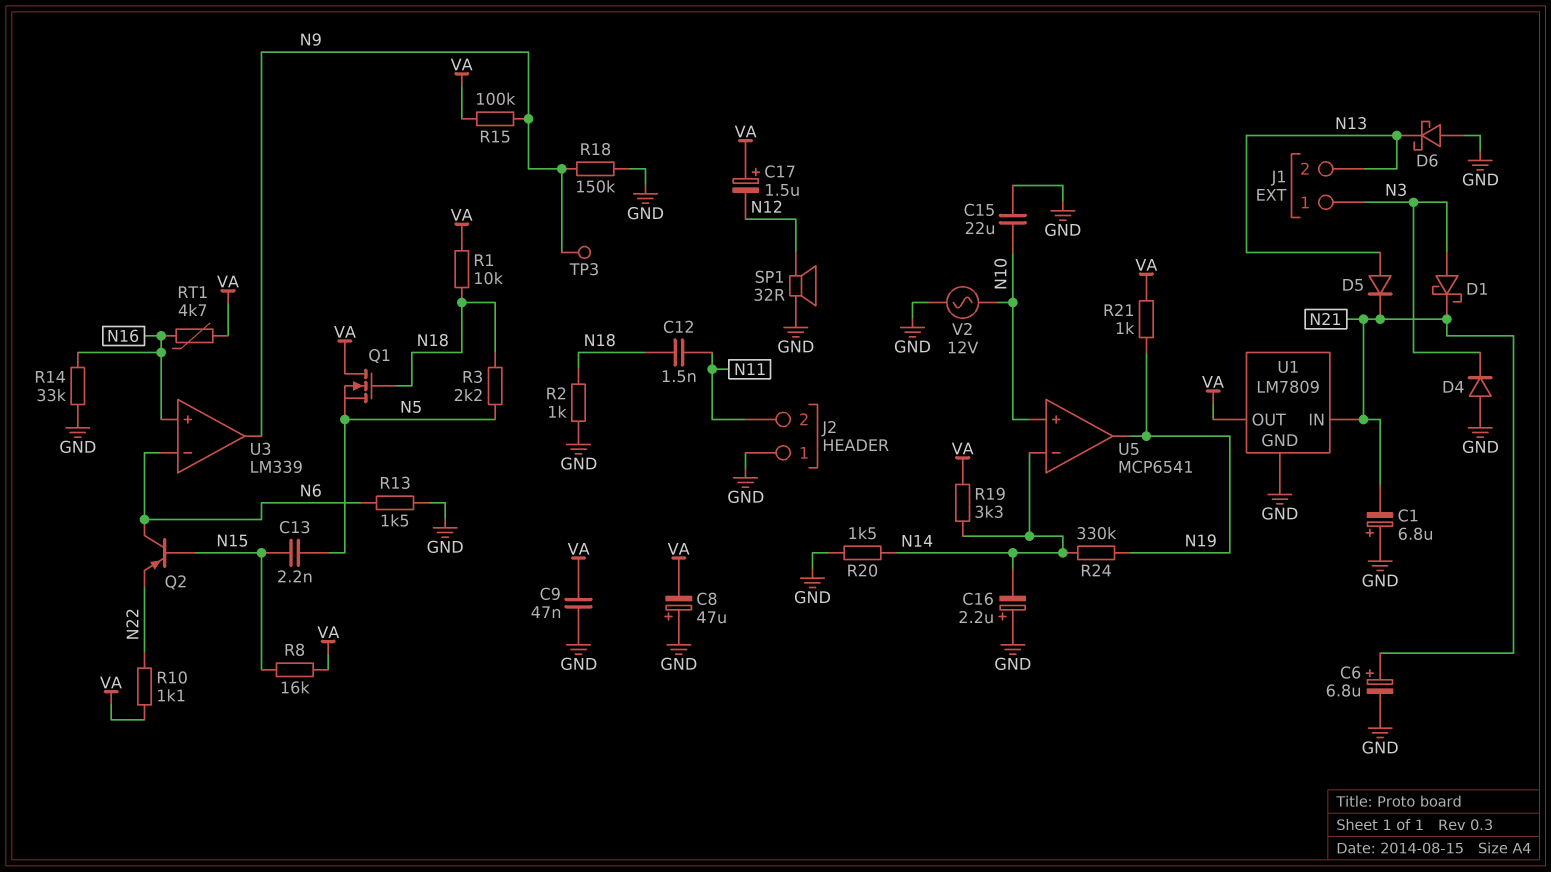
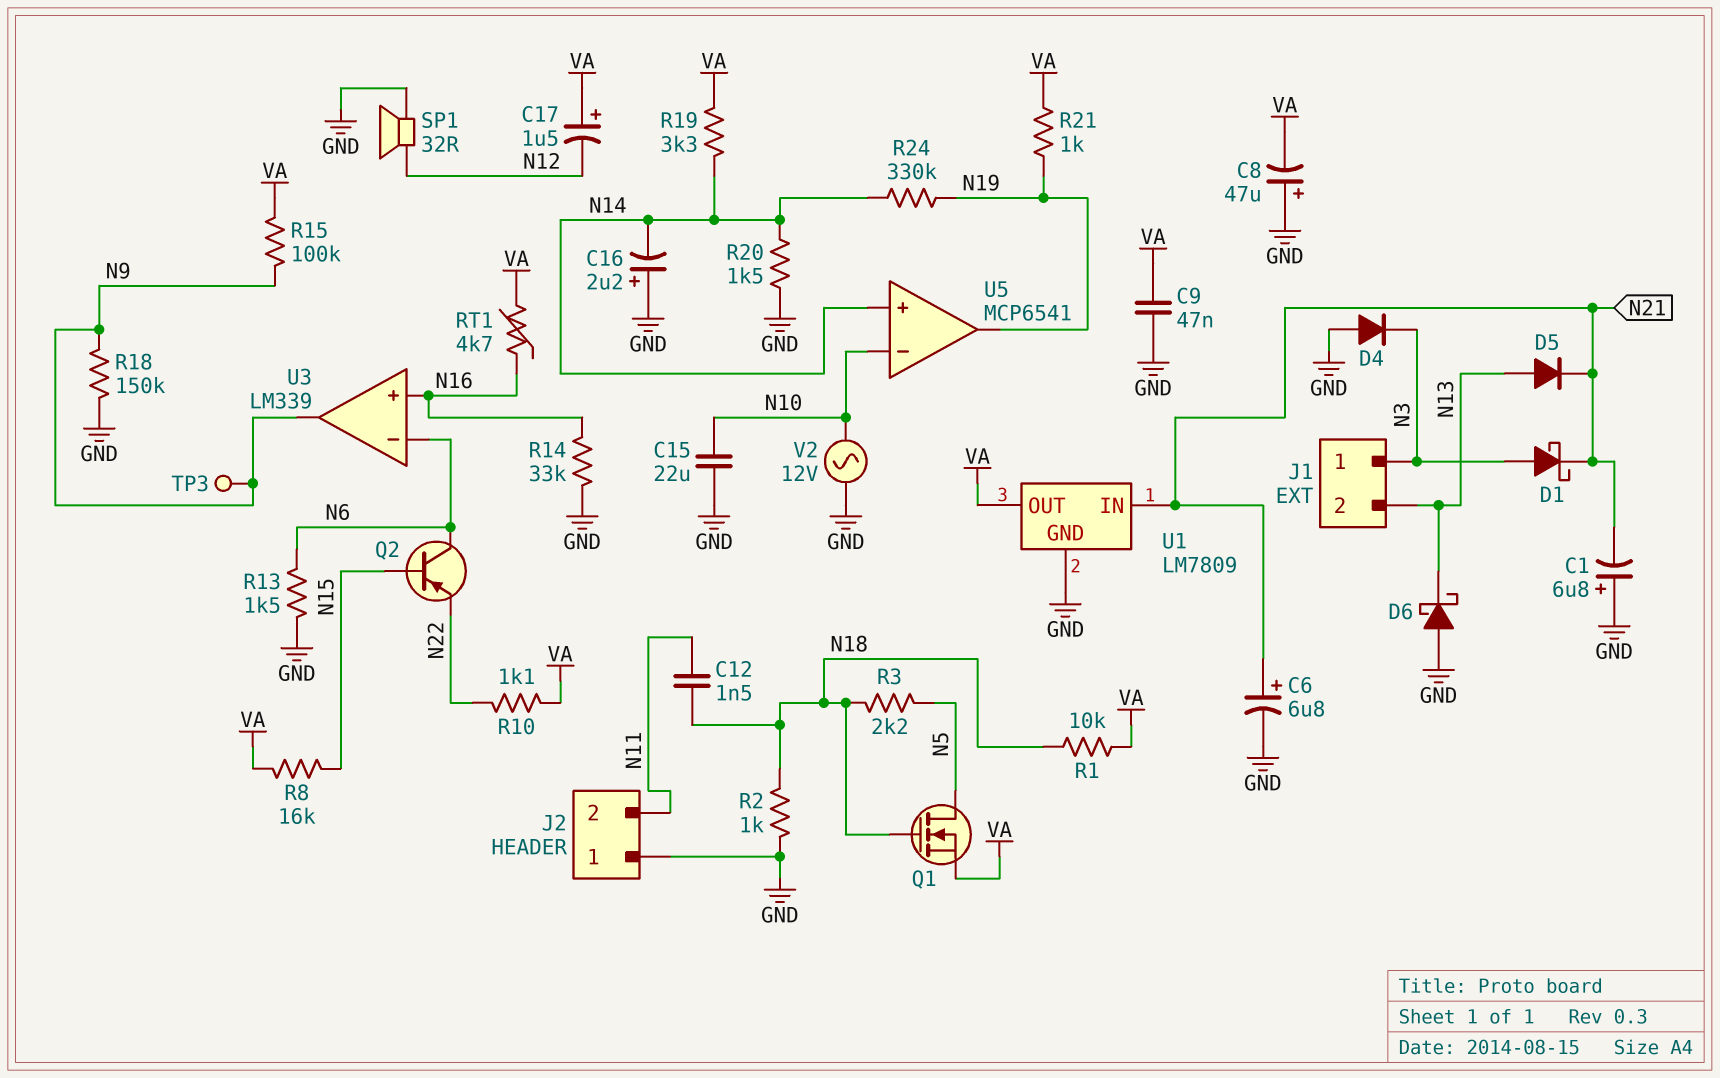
C13: 2.2nF (N5, N15) -> none
Q1: NMOS (G N18, D VA, S N5) -> NMOS (G N18, D N5, S VA)
U5 pin in+: N10 -> N14
U5 pin in-: N14 -> N10

